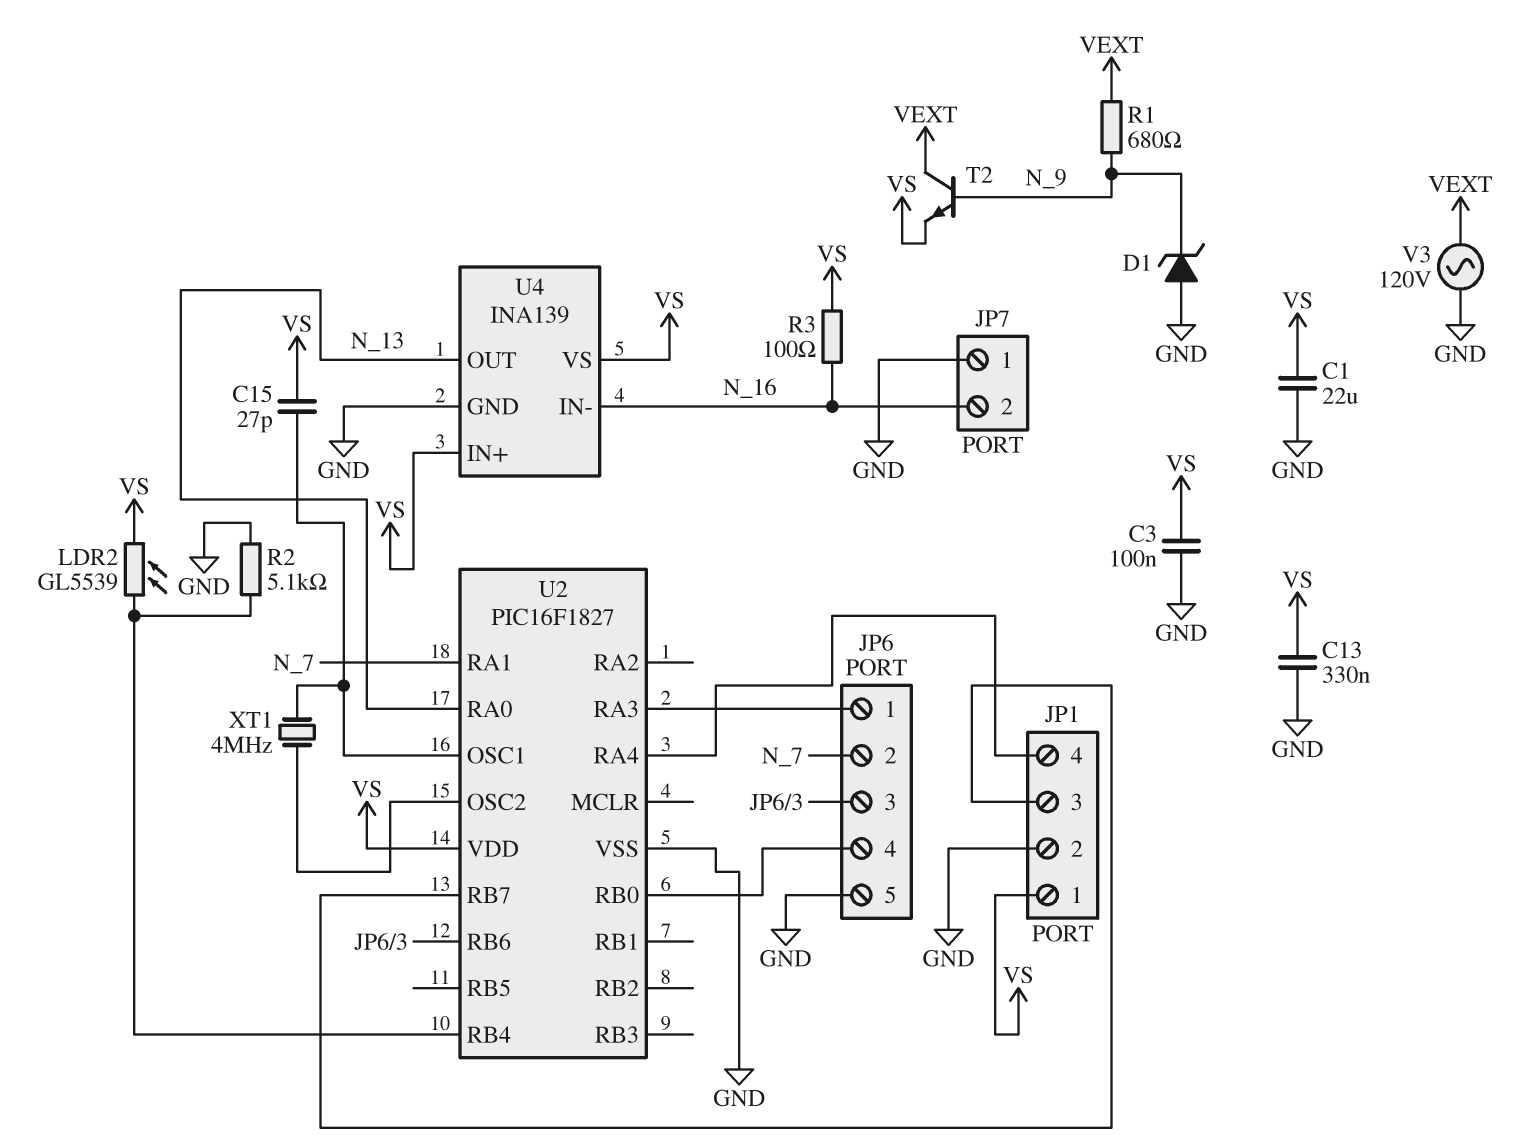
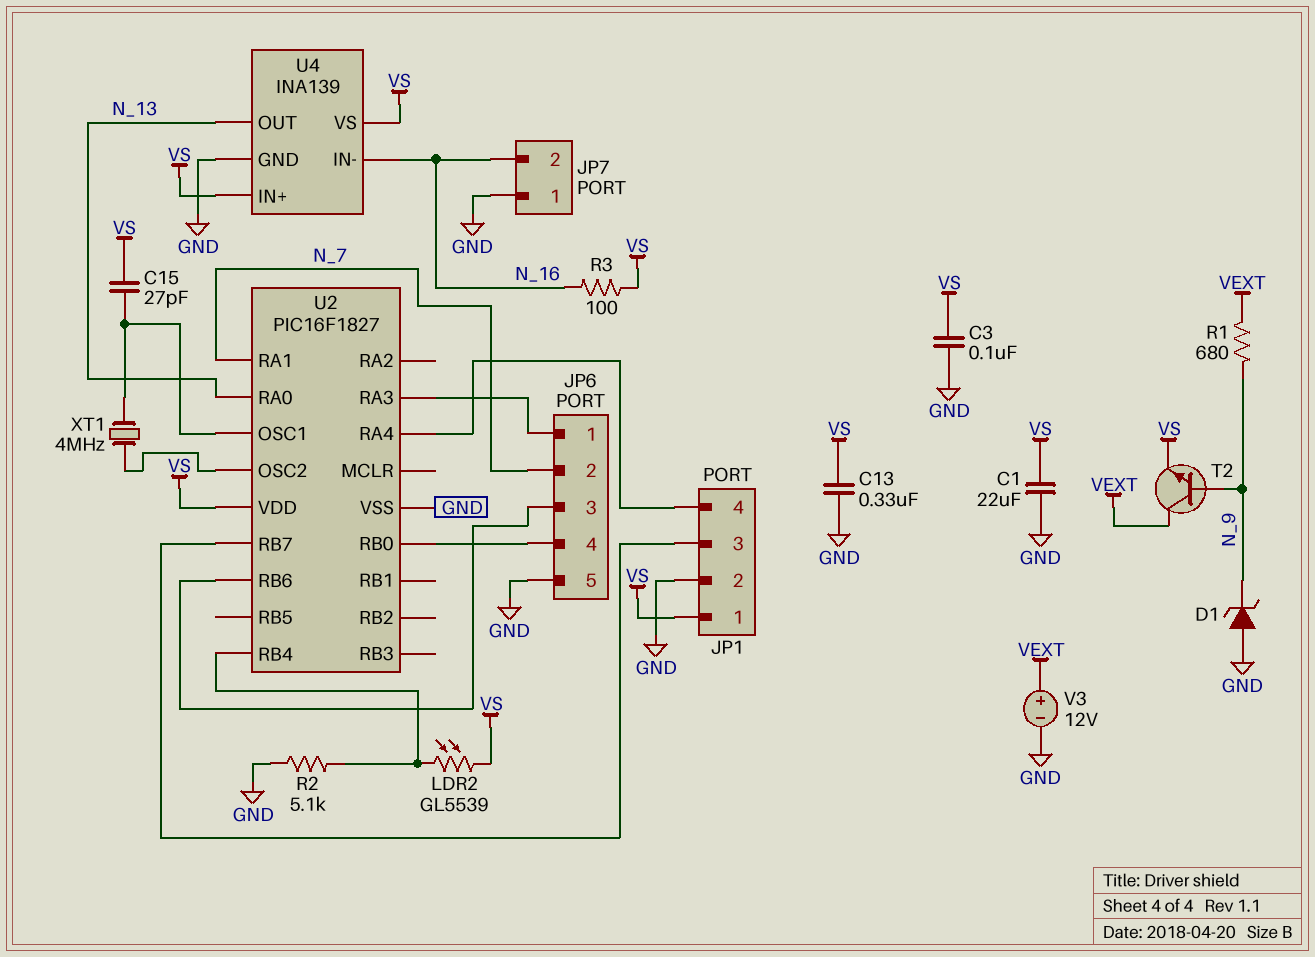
V3: AC 120V (GND, VEXT) -> 12V (plus VEXT, minus GND)

